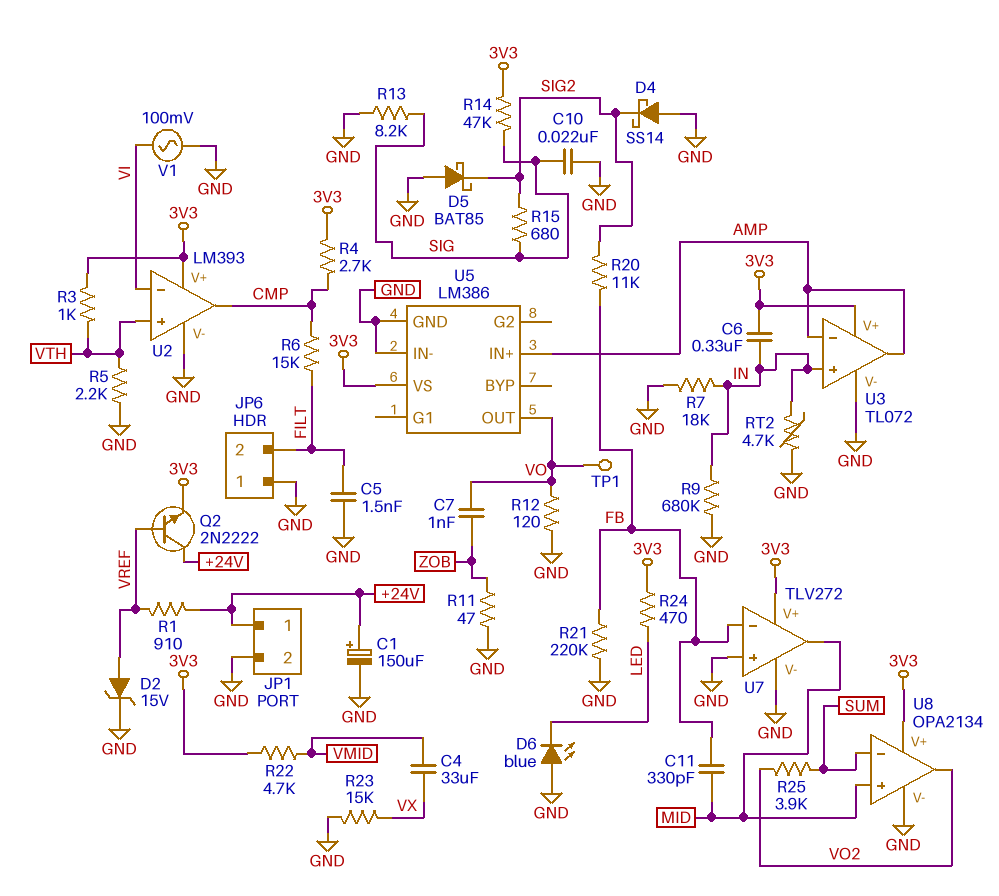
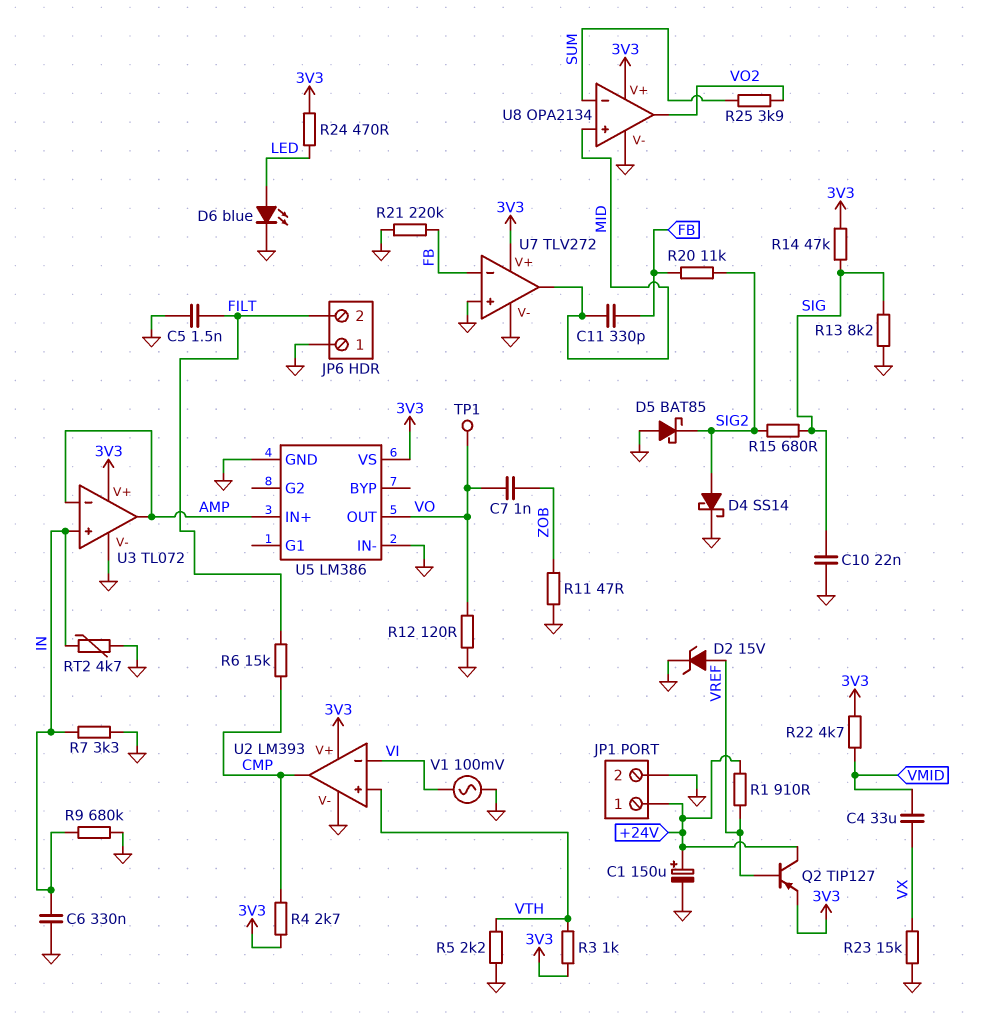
C6: 330nF (3V3, IN) -> 330nF (GND, IN)
D4: schottky SS14 (A GND, K SIG2) -> schottky SS14 (A SIG2, K GND)
D6: LED blue (A GND, K LED) -> LED blue (A LED, K GND)
Q2: NPN 2N2222 (B VREF, C +24V, E 3V3) -> PNP TIP127 (B VREF, C +24V, E 3V3)
R7: 18k (GND, IN) -> 3.3k (GND, IN)

